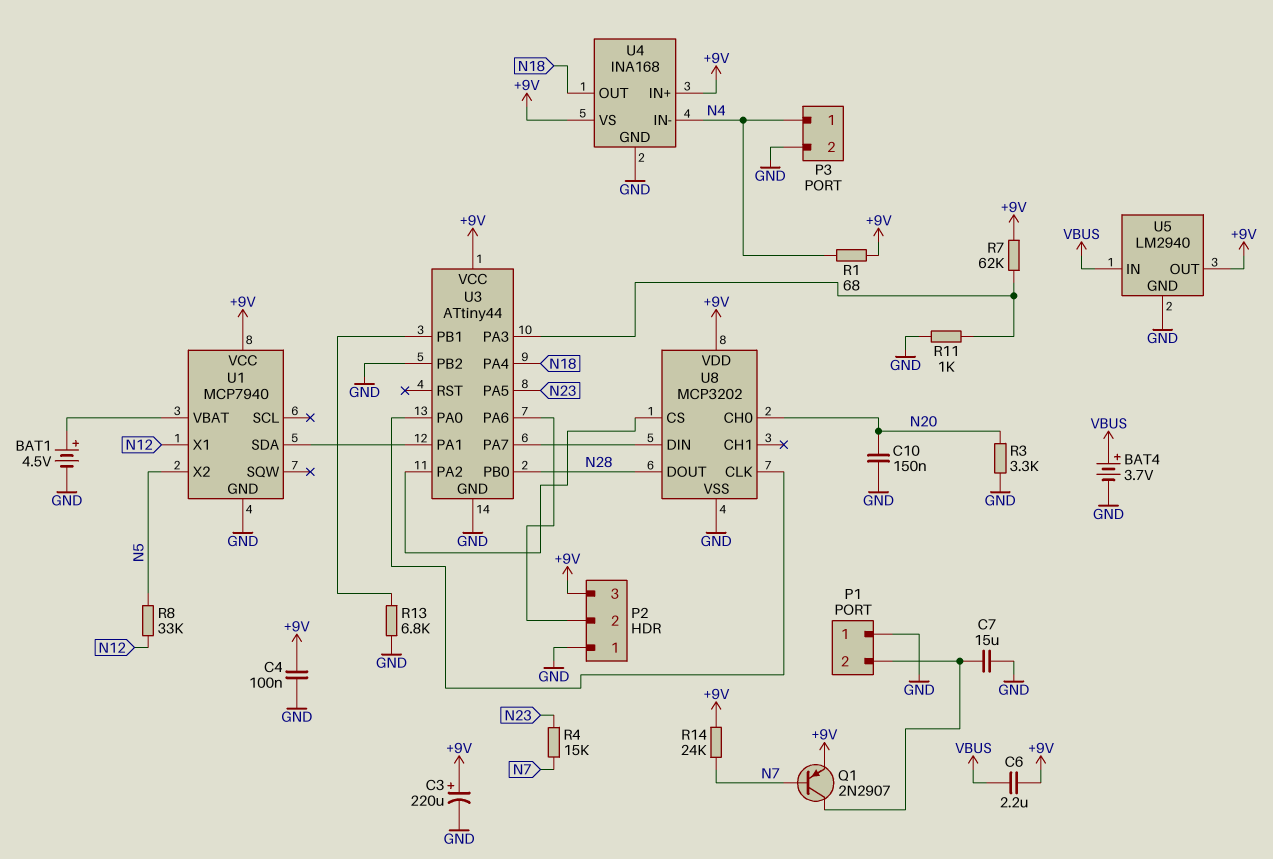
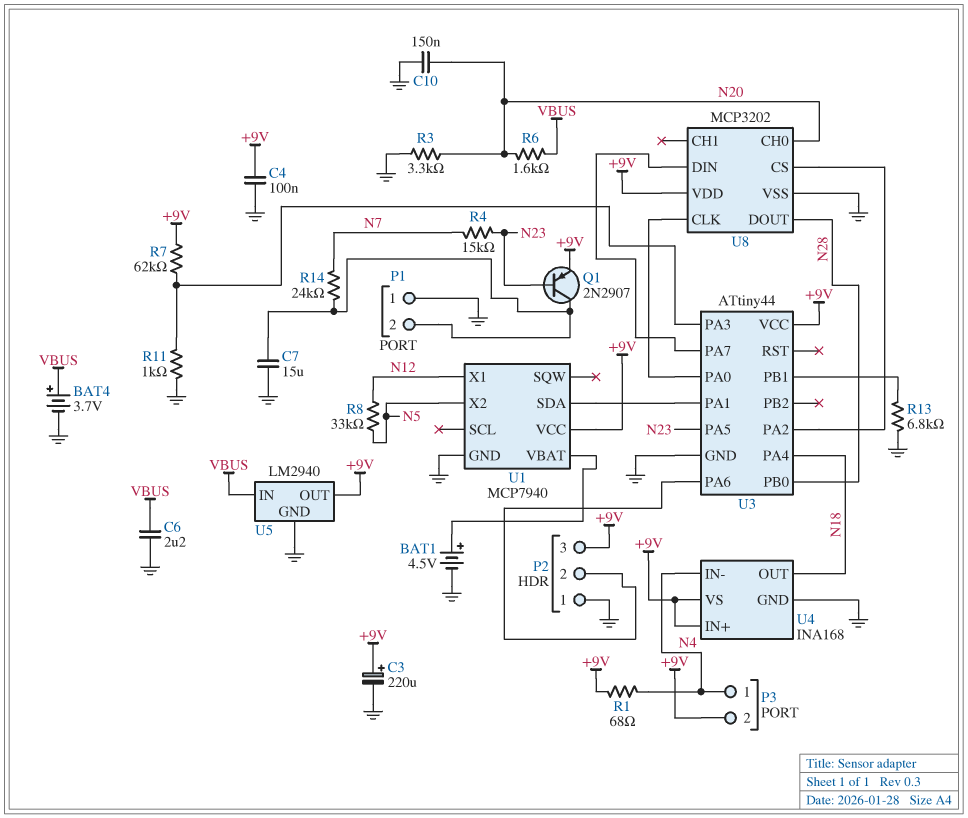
C6: 2.2uF (+9V, VBUS) -> 2.2uF (GND, VBUS)
P3 pin 2: GND -> +9V
Q1: PNP 2N2907 (B N7, C P1/2, E +9V) -> PNP 2N2907 (B N23, C P1/2, E +9V)
R6: none -> 1.6k (N20, VBUS)
R14: 24k (+9V, N7) -> 24k (N7, P1/2)
U3 pin PB2: GND -> none

